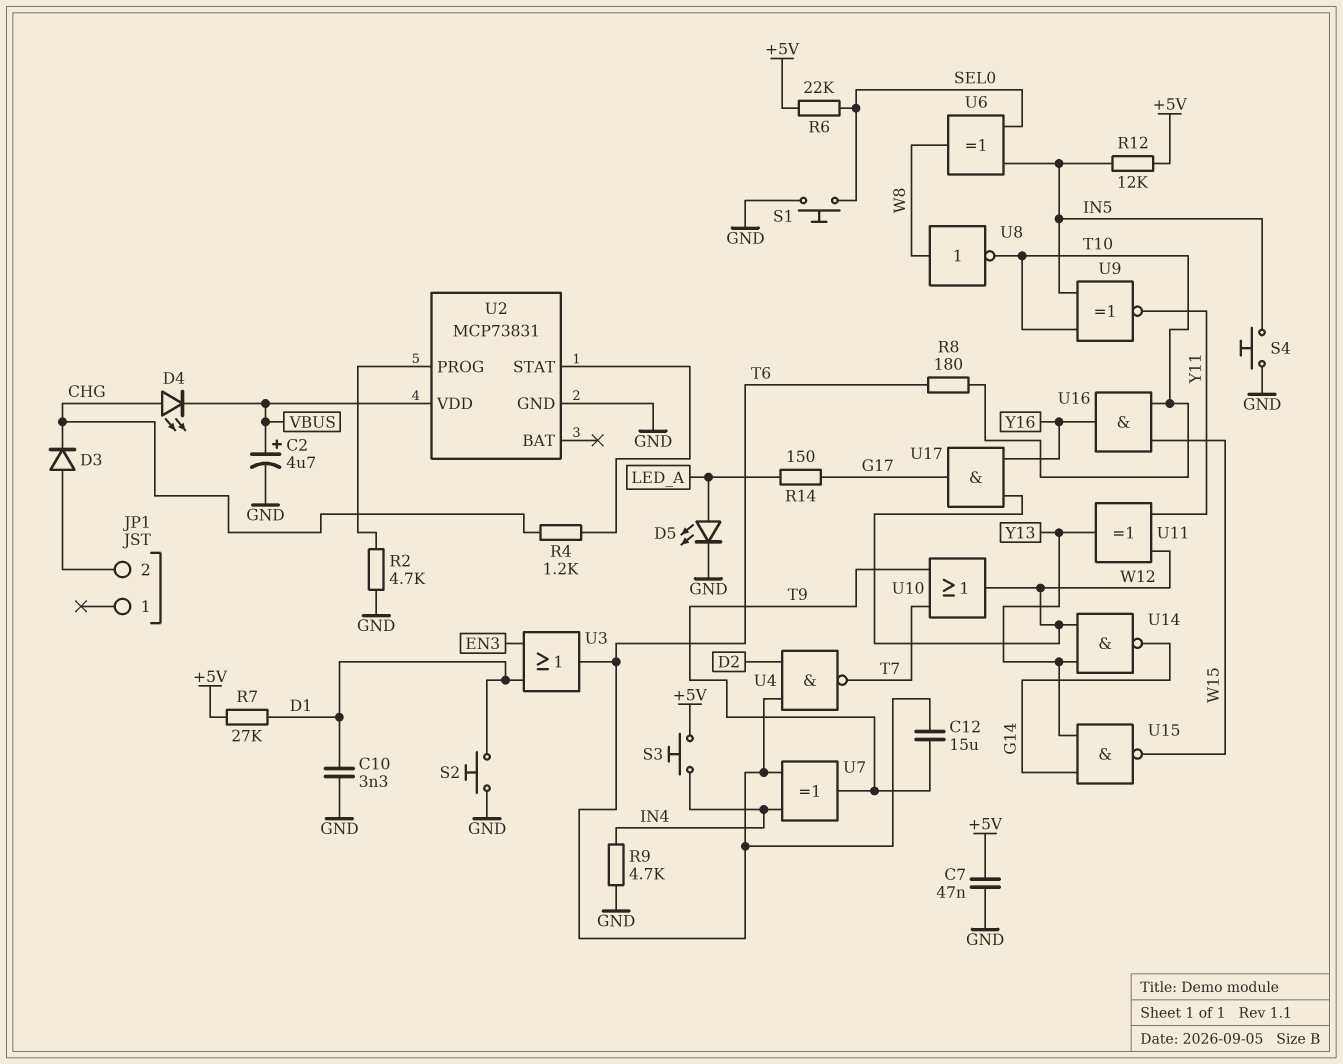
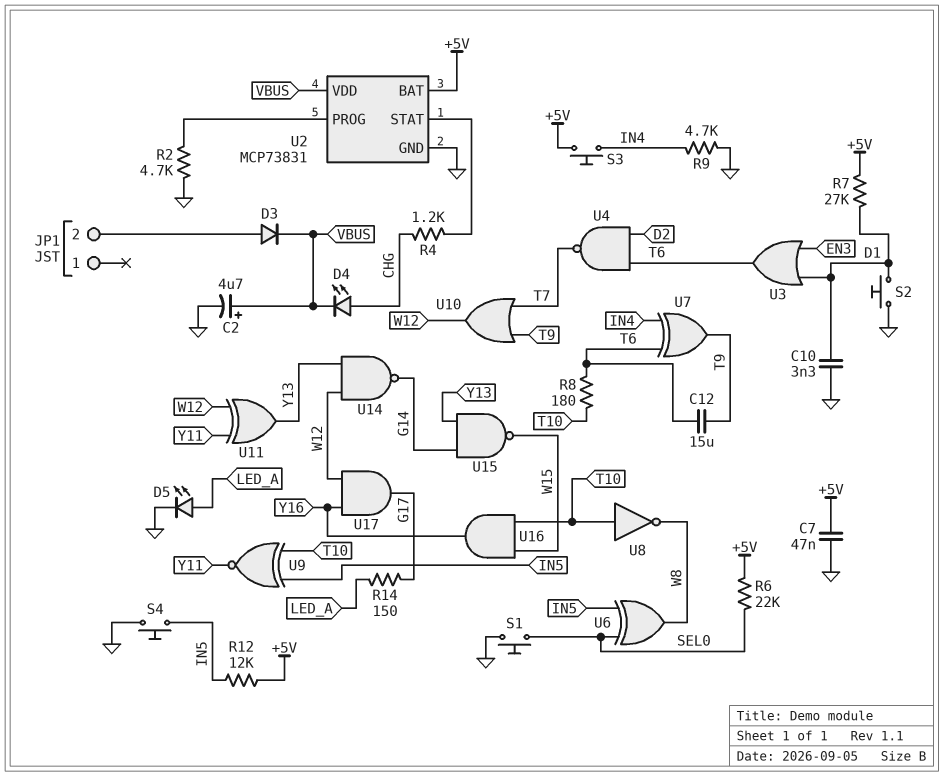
D3: diode (A JP1/2, K CHG) -> diode (A JP1/2, K VBUS)
U2 pin BAT: none -> +5V
U8: NOT (in W8, out T10) -> NOT (in T10, out W8)

